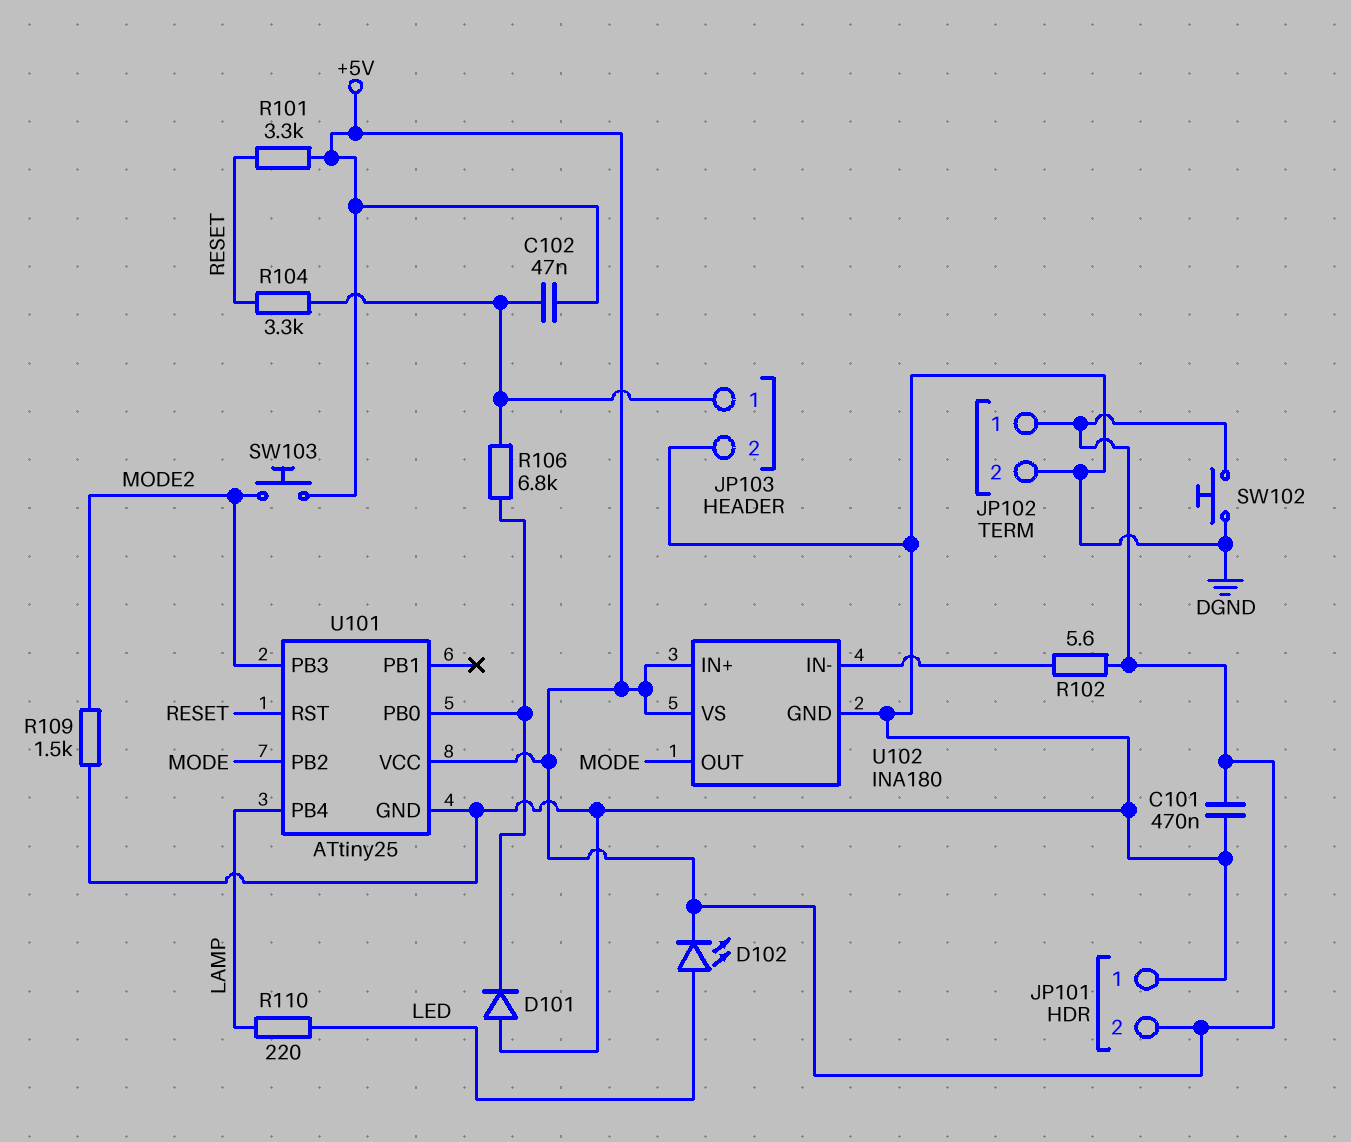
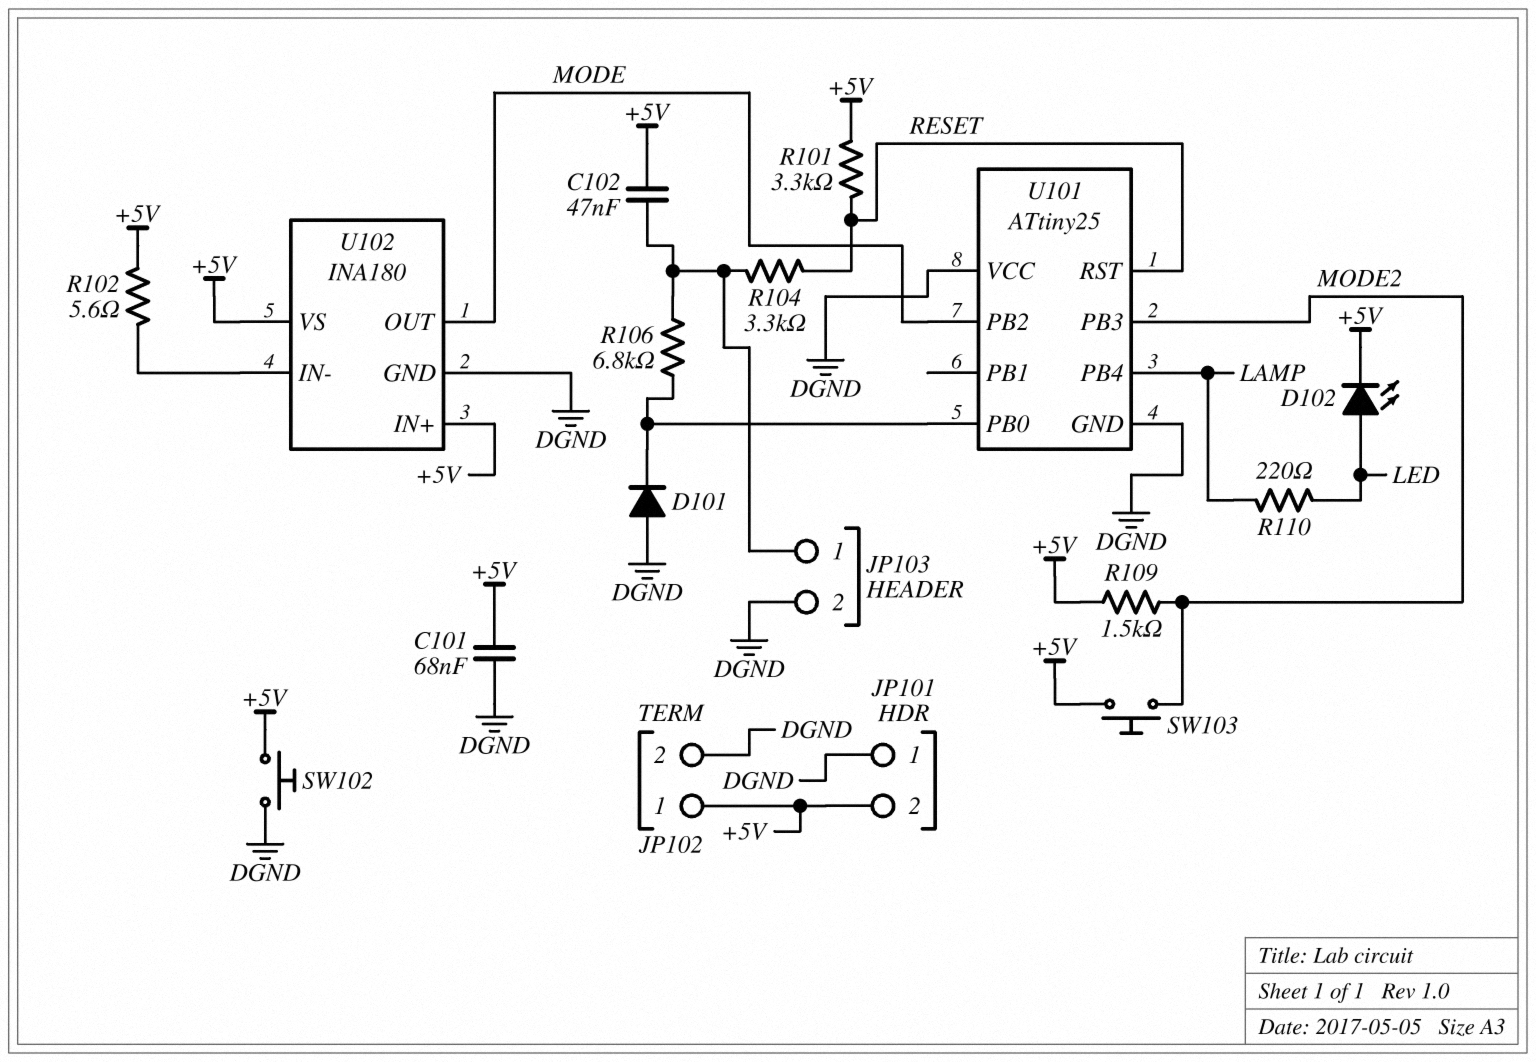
C101: 470nF (+5V, DGND) -> 68nF (+5V, DGND)
R109: 1.5k (DGND, MODE2) -> 1.5k (+5V, MODE2)
U101 pin VCC: +5V -> DGND

